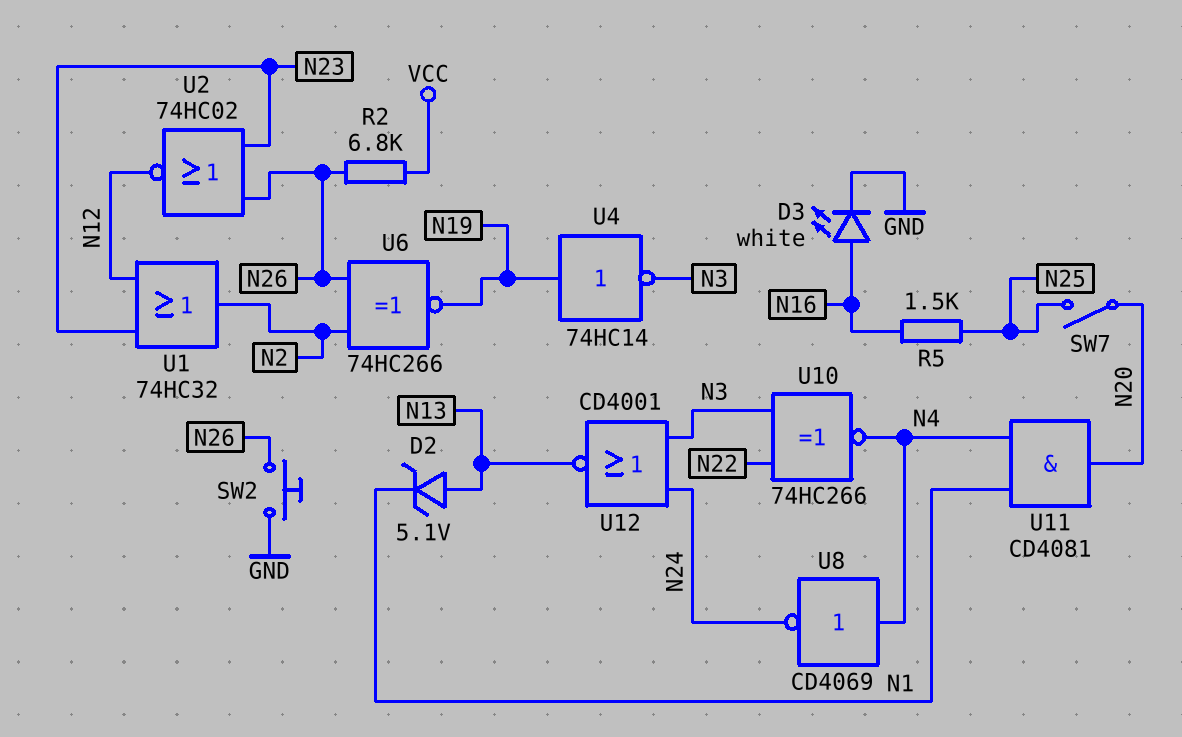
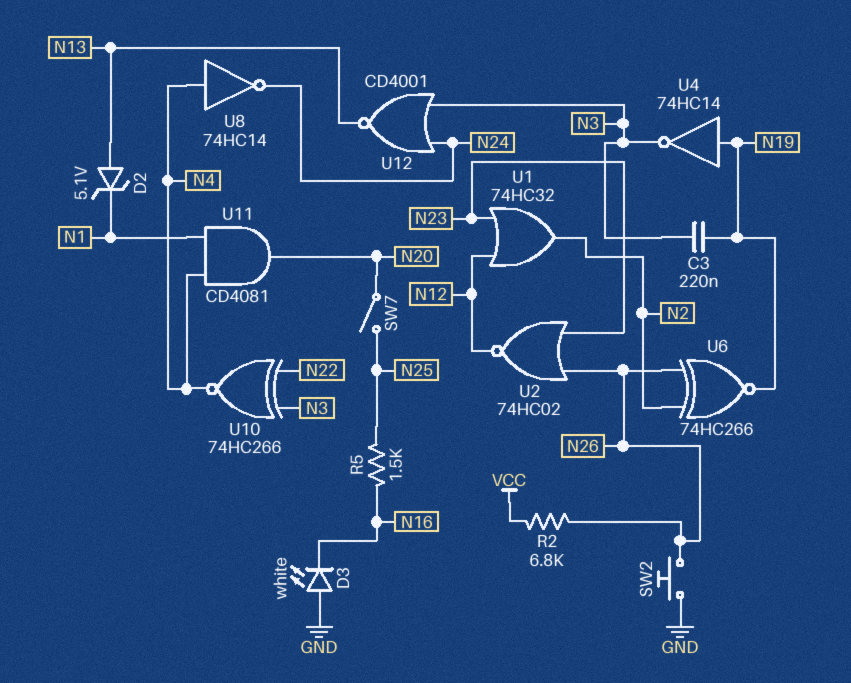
C3: none -> 220nF (N3, N19)
D3: LED white (A N16, K GND) -> LED white (A GND, K N16)
U8: NOT CD4069 (in N4, out N24) -> NOT 74HC14 (in N4, out N24)

